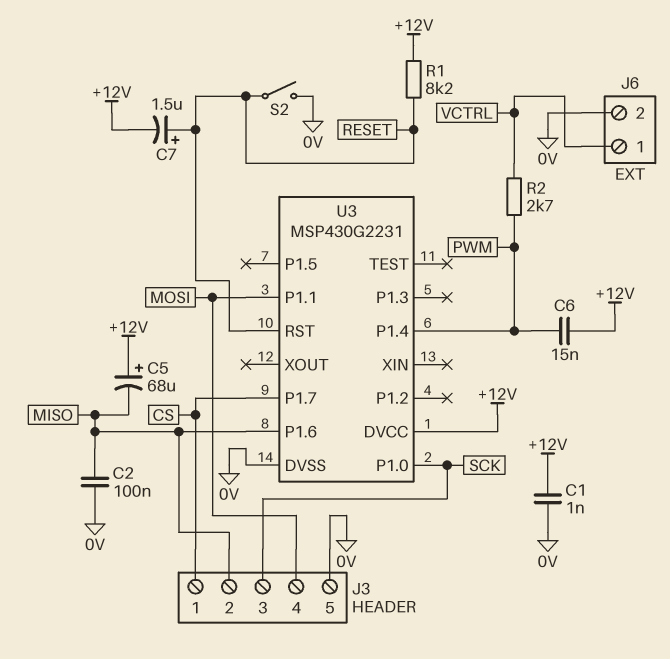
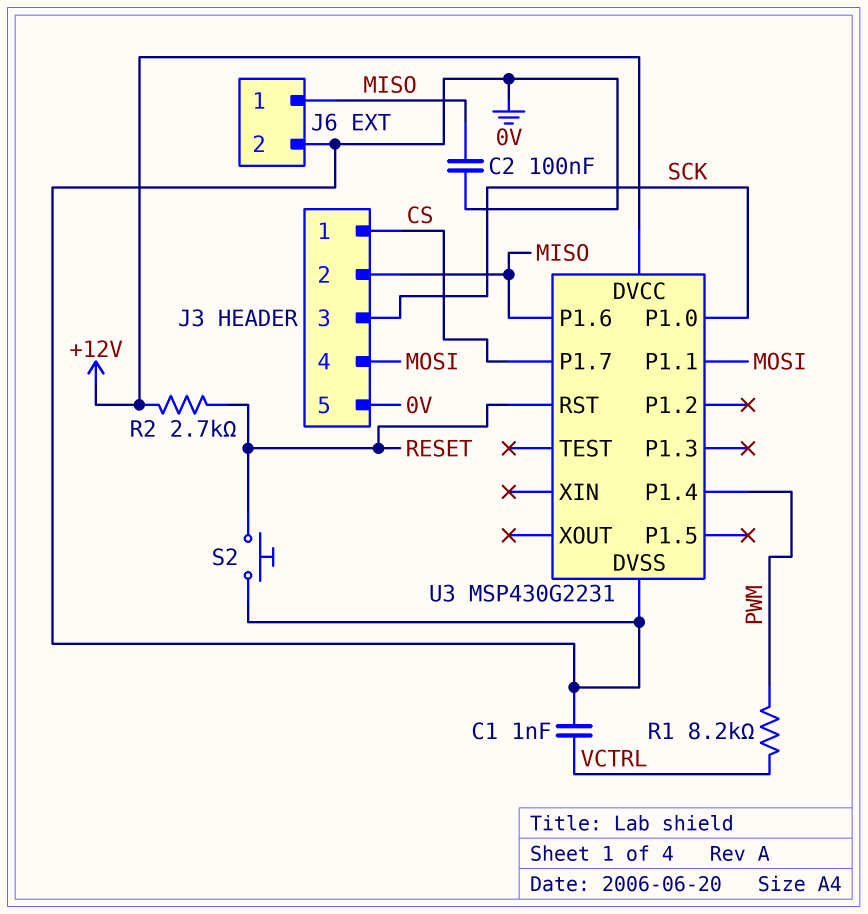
C1: 1nF (+12V, 0V) -> 1nF (0V, VCTRL)
C5: 68uF (plus +12V, minus MISO) -> none
C6: 15nF (+12V, PWM) -> none
C7: 1.5uF (plus RESET, minus +12V) -> none
J6 pin 1: VCTRL -> MISO
R1: 8.2k (+12V, RESET) -> 8.2k (PWM, VCTRL)
R2: 2.7k (PWM, VCTRL) -> 2.7k (+12V, RESET)
S2: switch (0V, RESET) -> button (0V, RESET)

